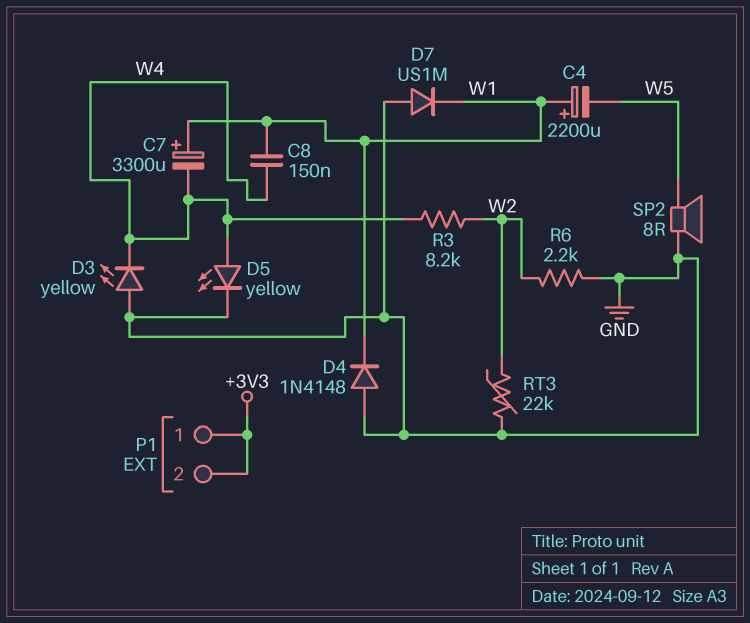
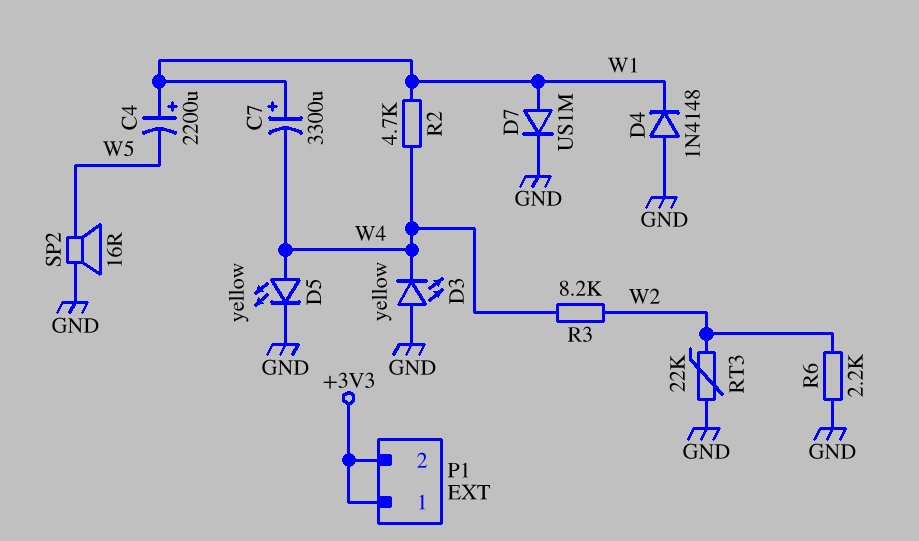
C8: 150nF (W1, W4) -> none
D7: diode US1M (A GND, K W1) -> diode US1M (A W1, K GND)
R2: none -> 4.7k (W1, W4)
SP2: speaker 8R (GND, W5) -> speaker 16R (GND, W5)

